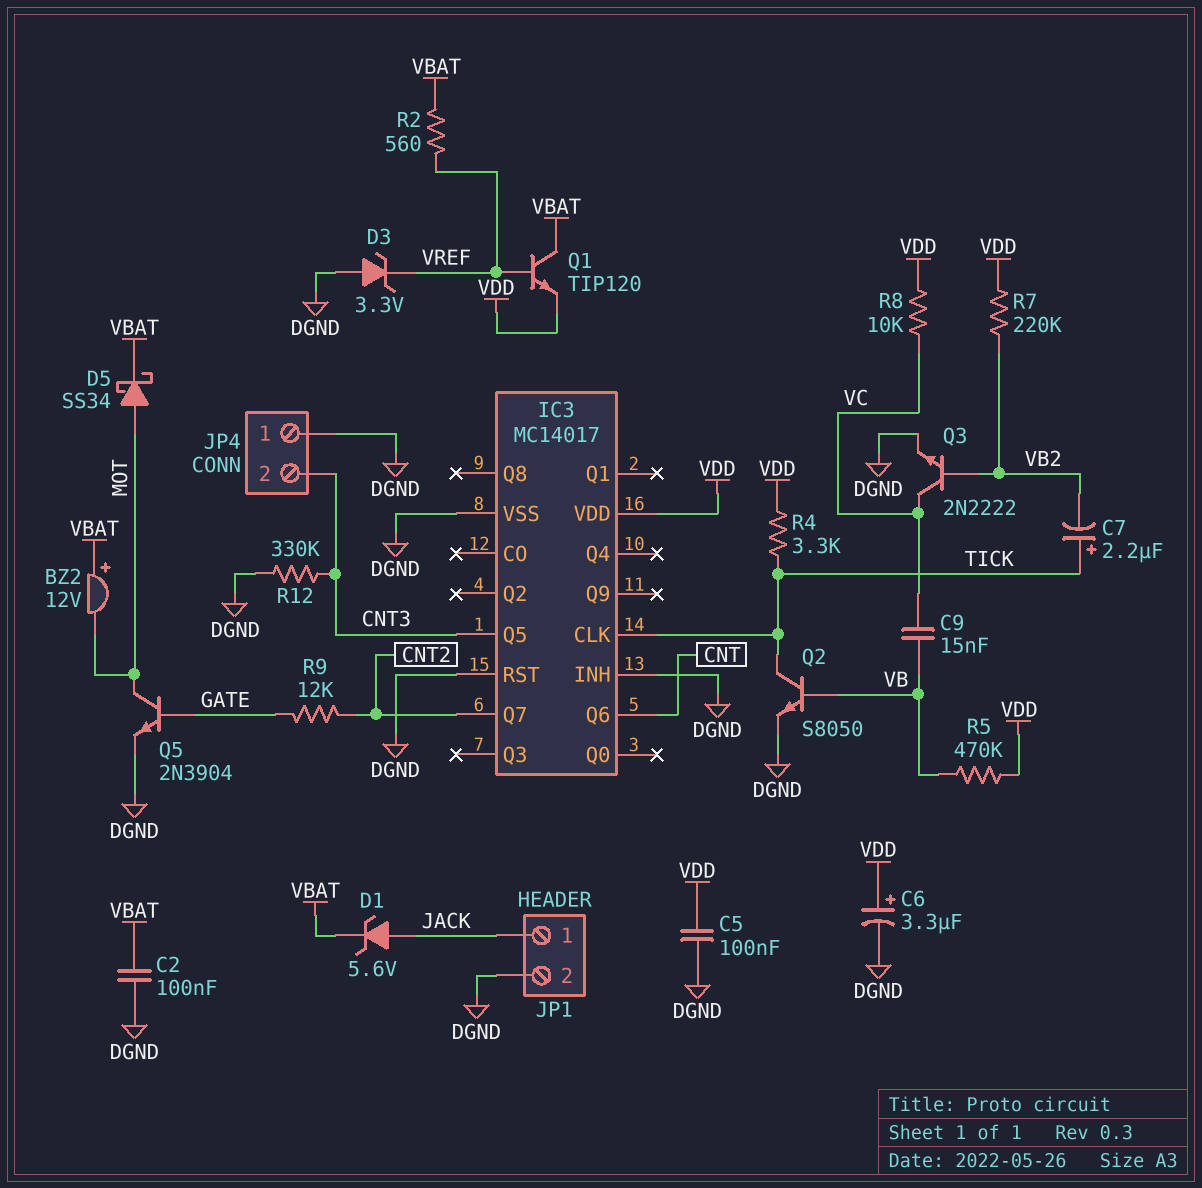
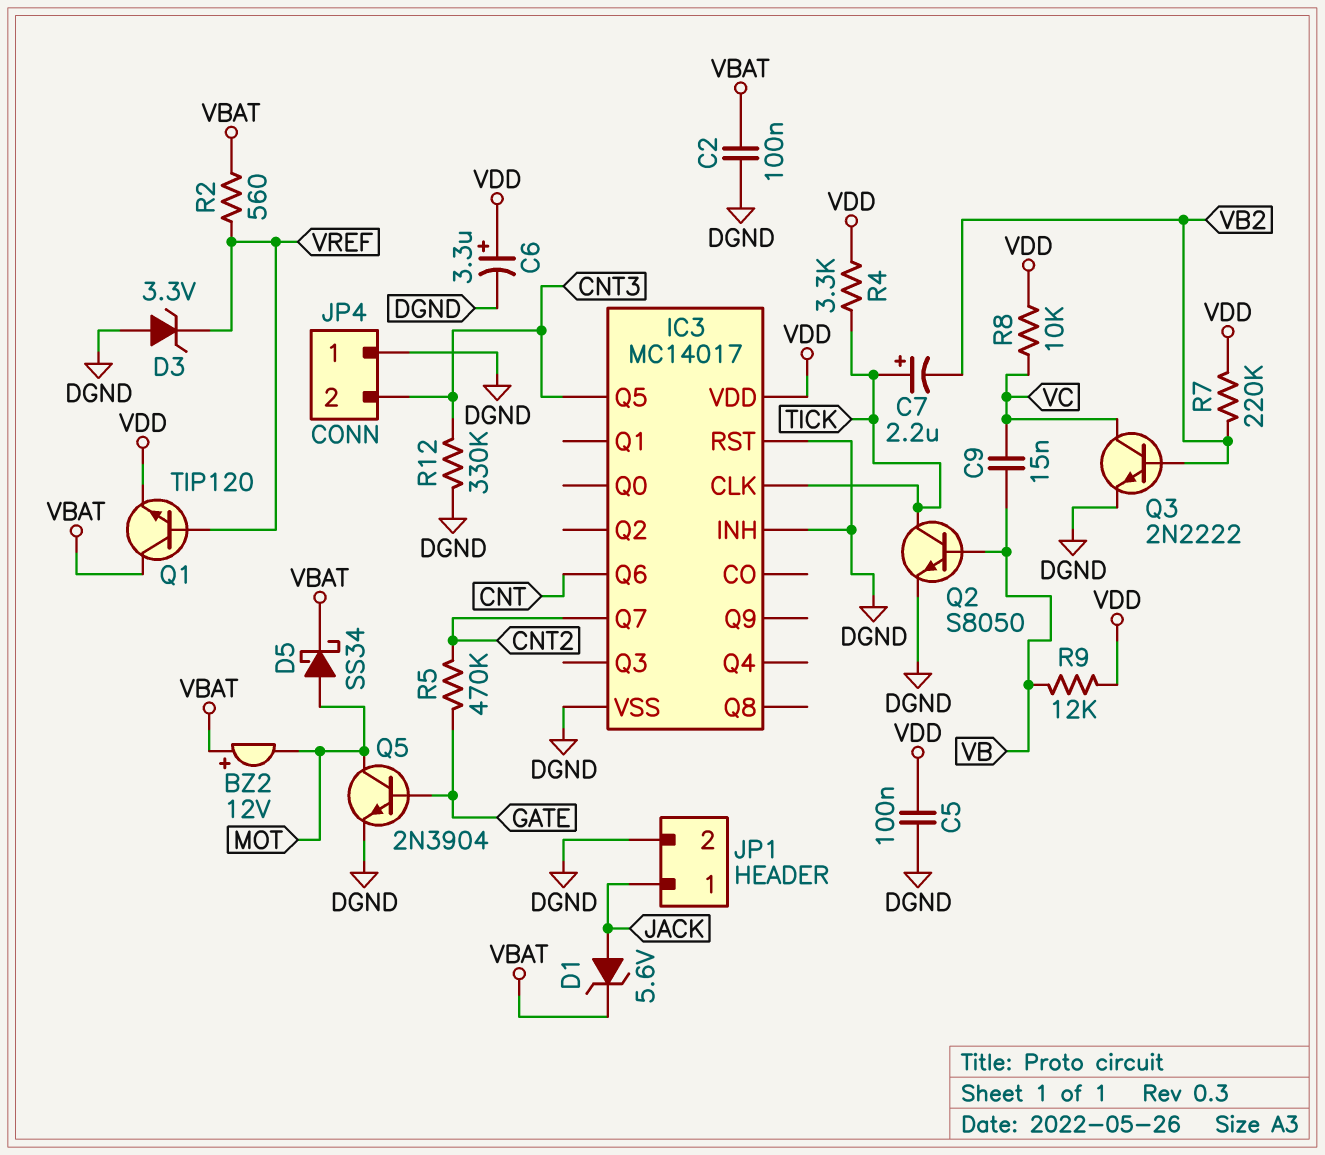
R5: 470k (VB, VDD) -> 470k (CNT2, GATE)
R9: 12k (CNT2, GATE) -> 12k (VB, VDD)

